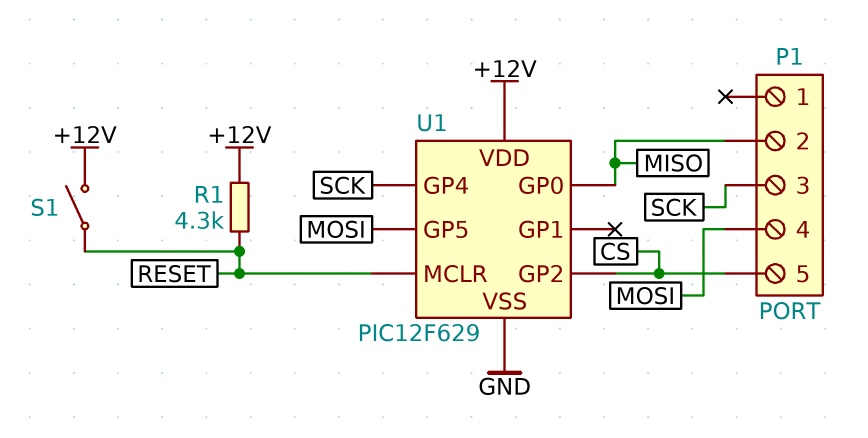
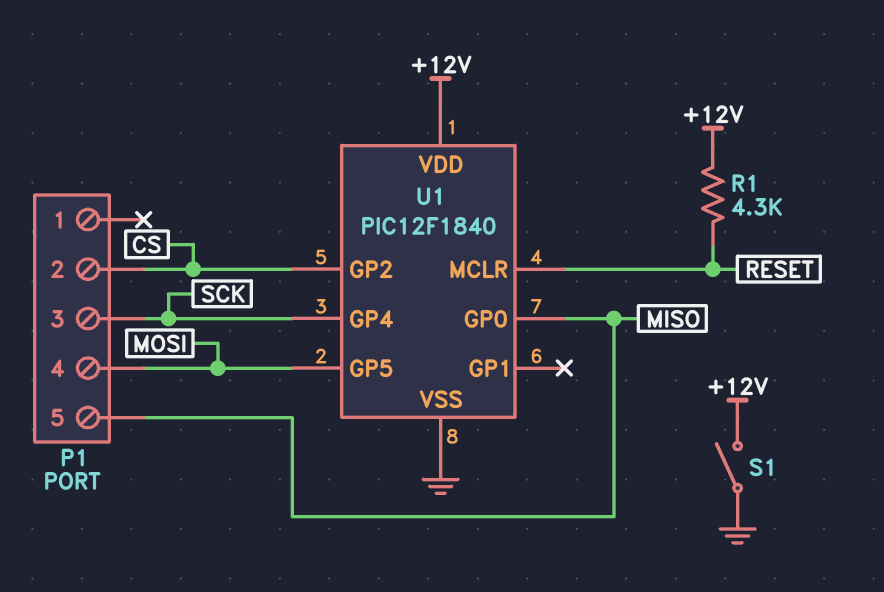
P1 pin 2: MISO -> CS
P1 pin 5: CS -> MISO
S1: switch (+12V, RESET) -> switch (+12V, GND)
U1: PIC12F629 -> PIC12F1840

